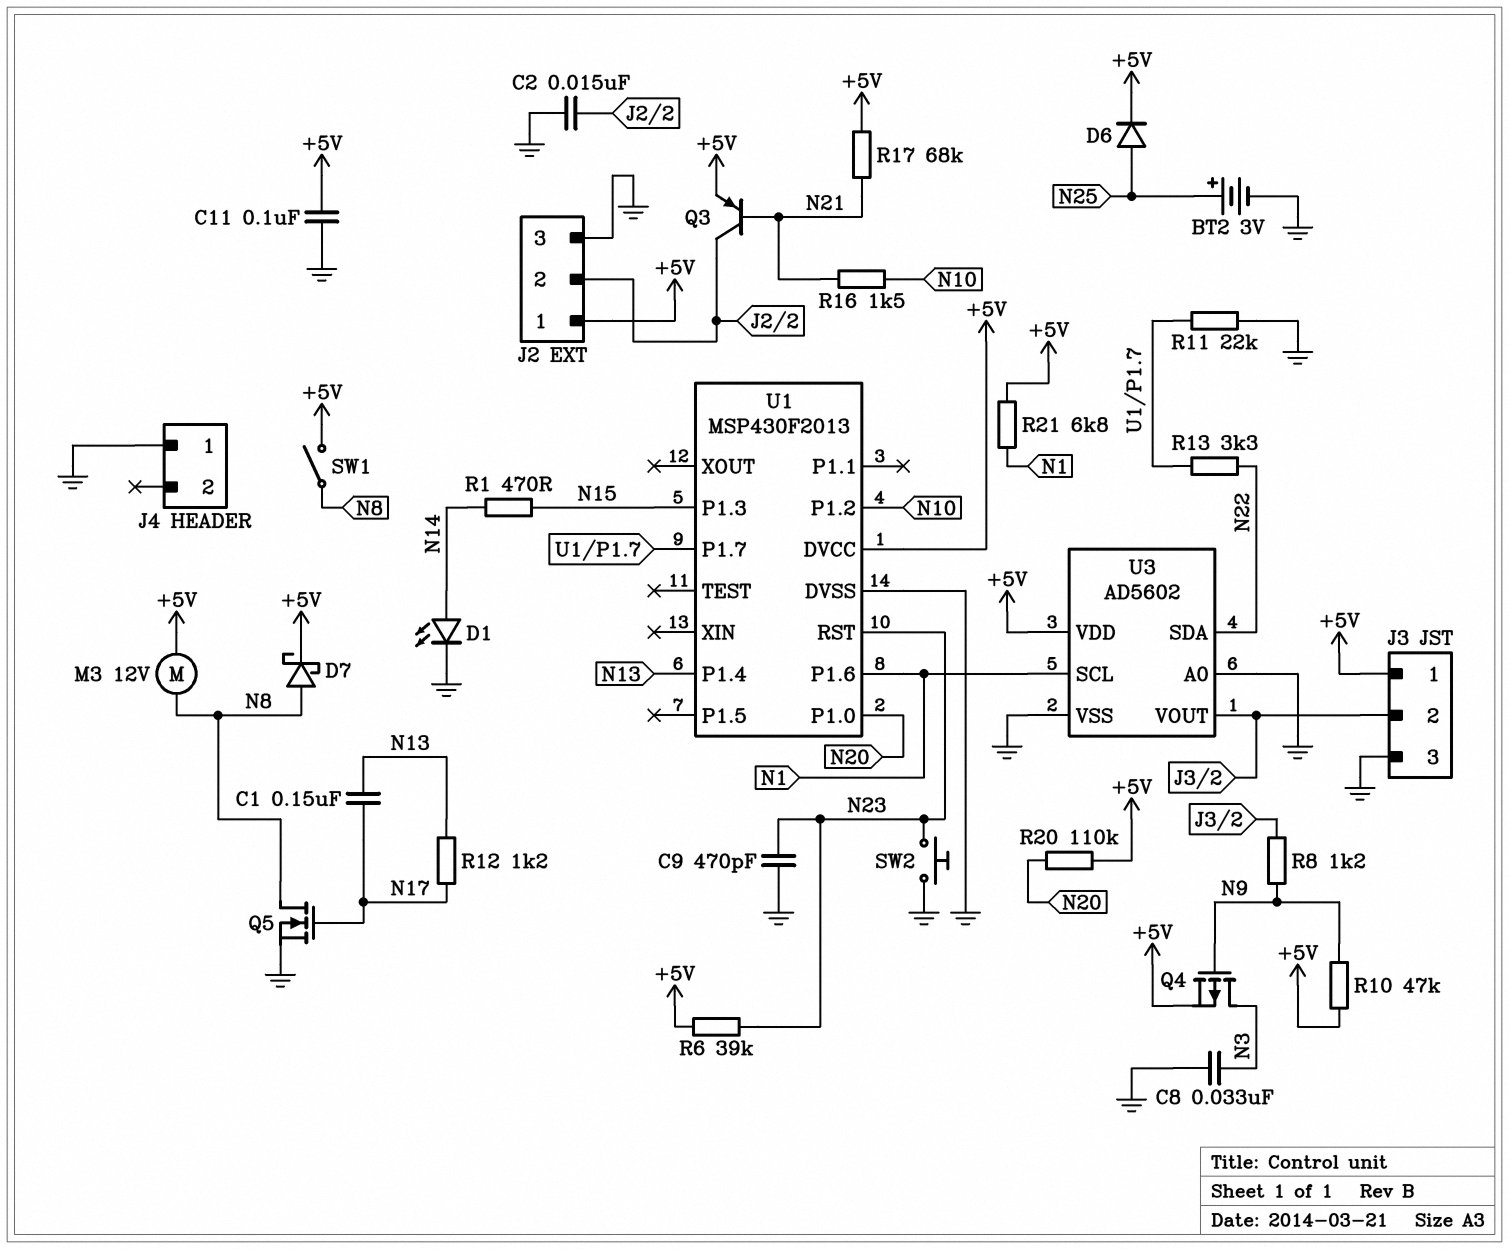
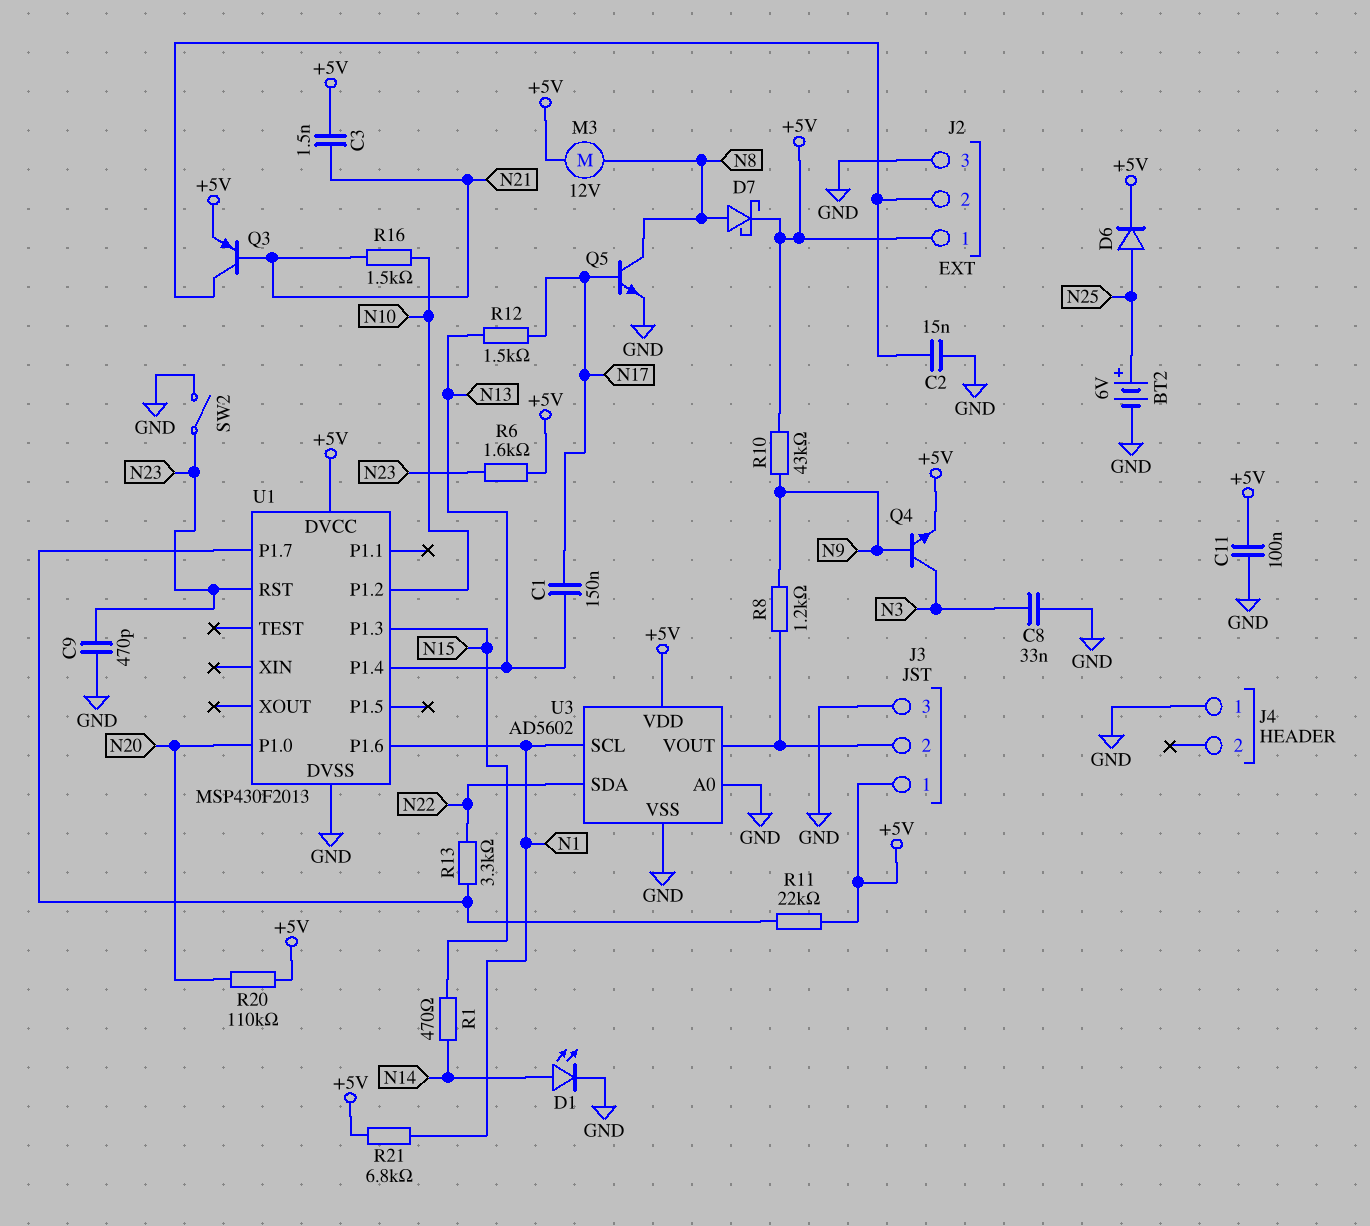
BT2: 3V (plus N25, minus GND) -> 6V (plus N25, minus GND)
C3: none -> 1.5nF (+5V, N21)
Q4: PMOS (G N9, D N3, S +5V) -> NPN (B N9, C N3, E +5V)
Q5: NMOS (G N17, D N8, S GND) -> NPN (B N17, C N8, E GND)
R6: 39k (+5V, N23) -> 1.6k (+5V, N23)
R10: 47k (+5V, N9) -> 43k (+5V, N9)
R11: 22k (GND, U1/P1.7) -> 22k (+5V, U1/P1.7)
R12: 1.2k (N13, N17) -> 1.5k (N13, N17)
R17: 68k (+5V, N21) -> none
SW1: switch (+5V, N8) -> none
SW2: button (GND, N23) -> switch (GND, N23)

